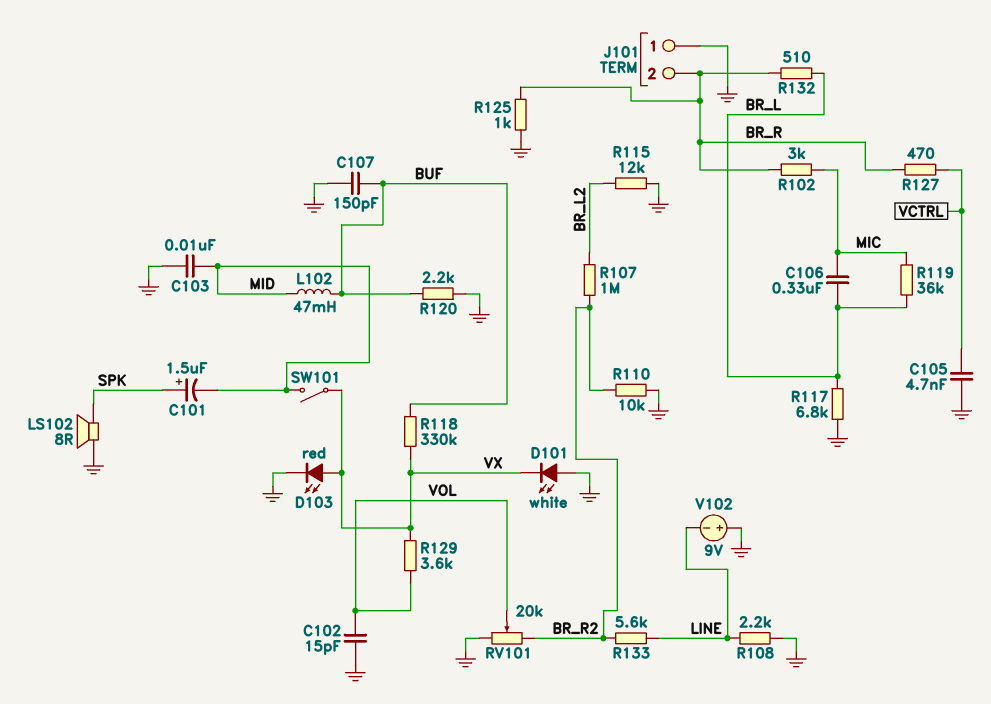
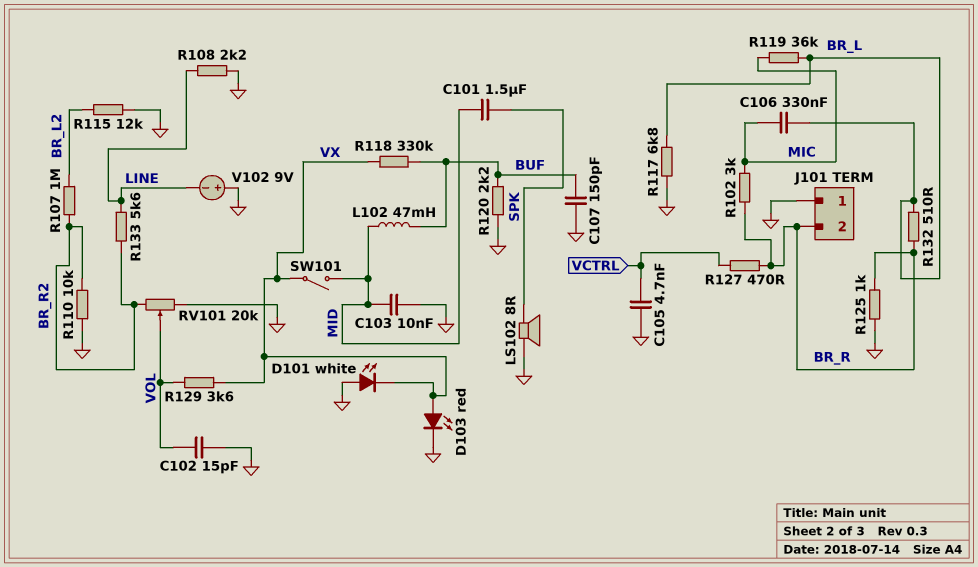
C101: 1.5uF (plus SPK, minus MID) -> 1.5uF (MID, SPK)

